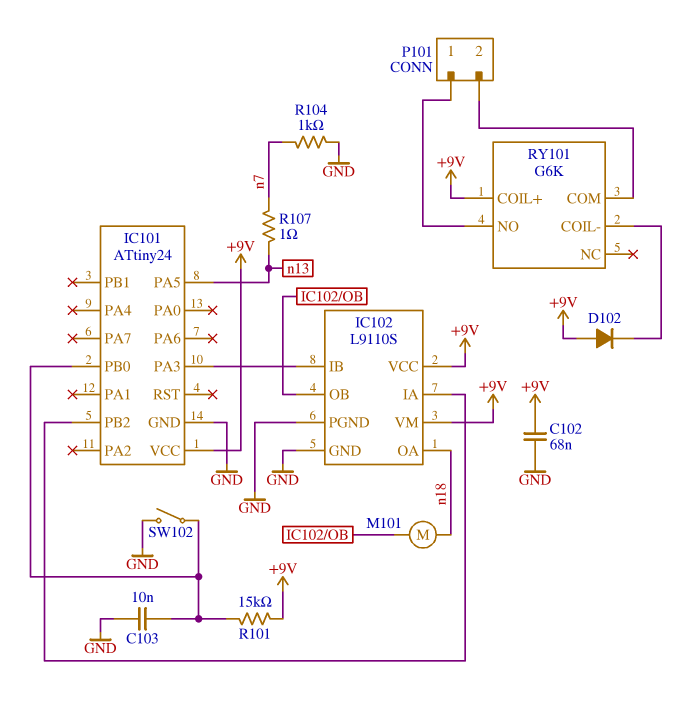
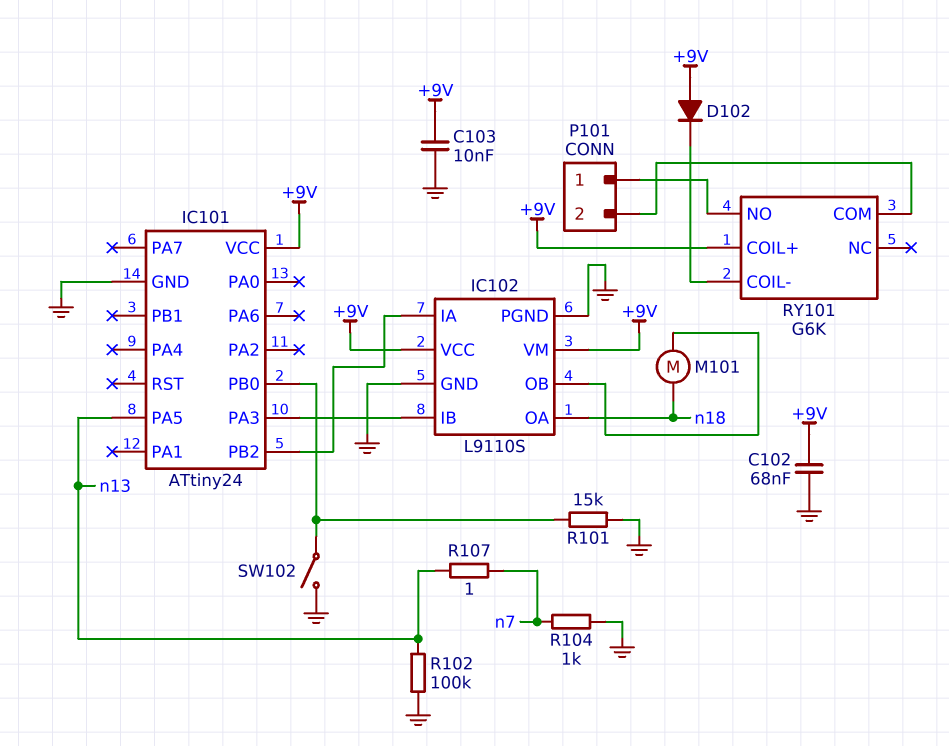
C103: 10nF (GND, IC101/PB0) -> 10nF (+9V, GND)
R101: 15k (+9V, IC101/PB0) -> 15k (GND, IC101/PB0)
R102: none -> 100k (GND, n13)

